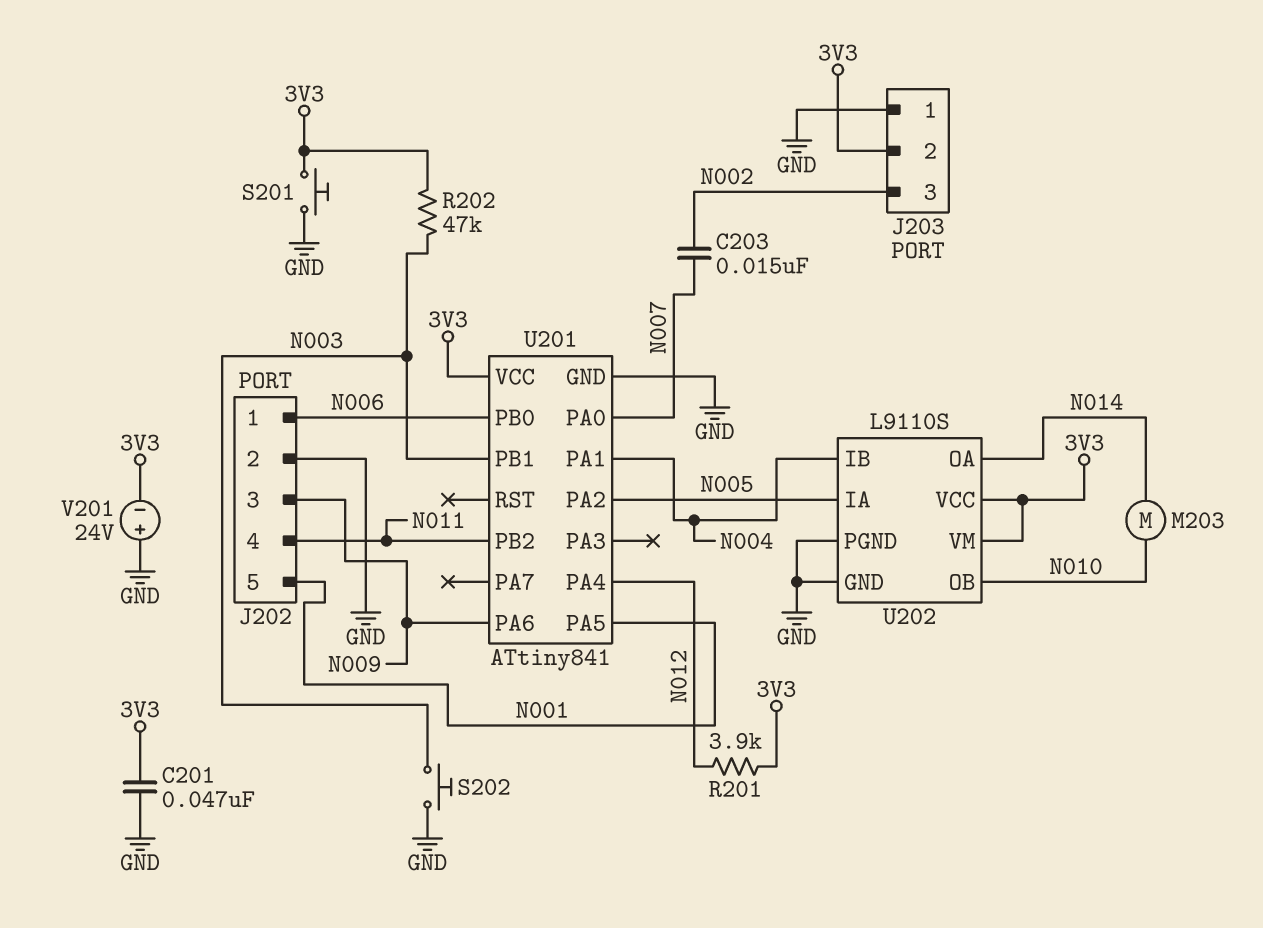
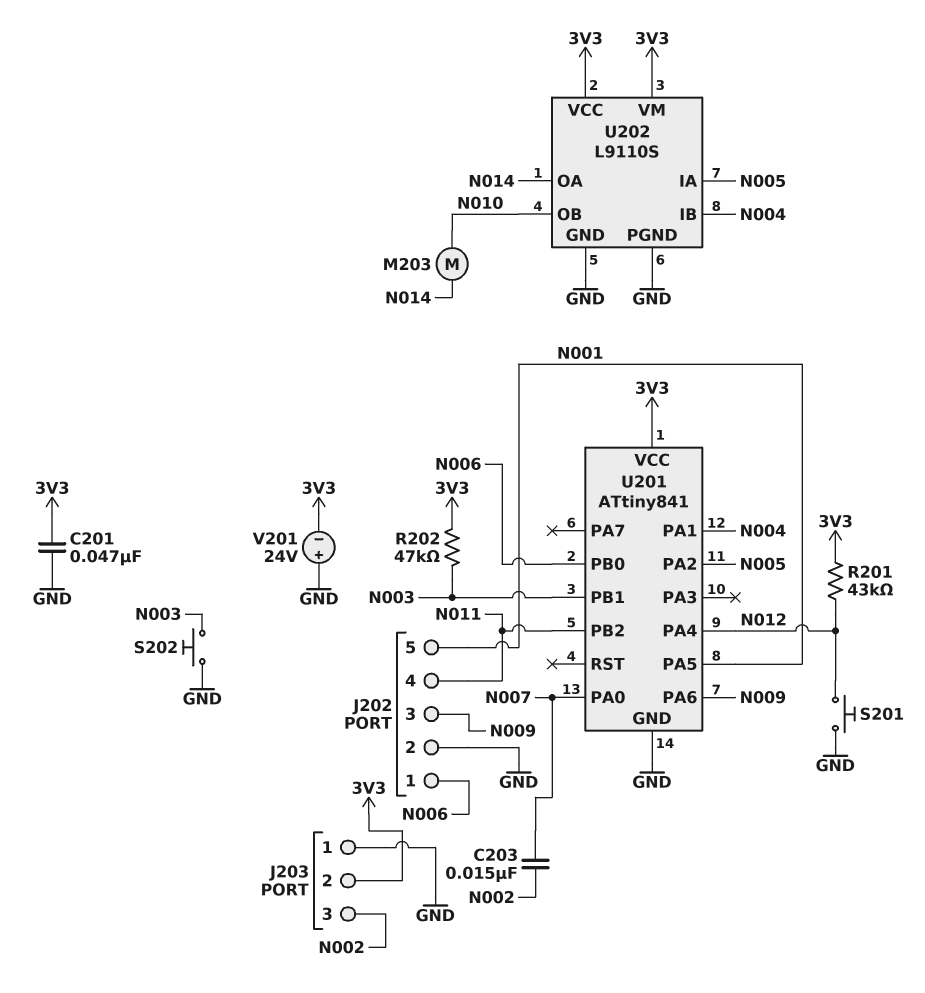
R201: 3.9k (3V3, N012) -> 43k (3V3, N012)
S201: button (3V3, GND) -> button (GND, N012)

